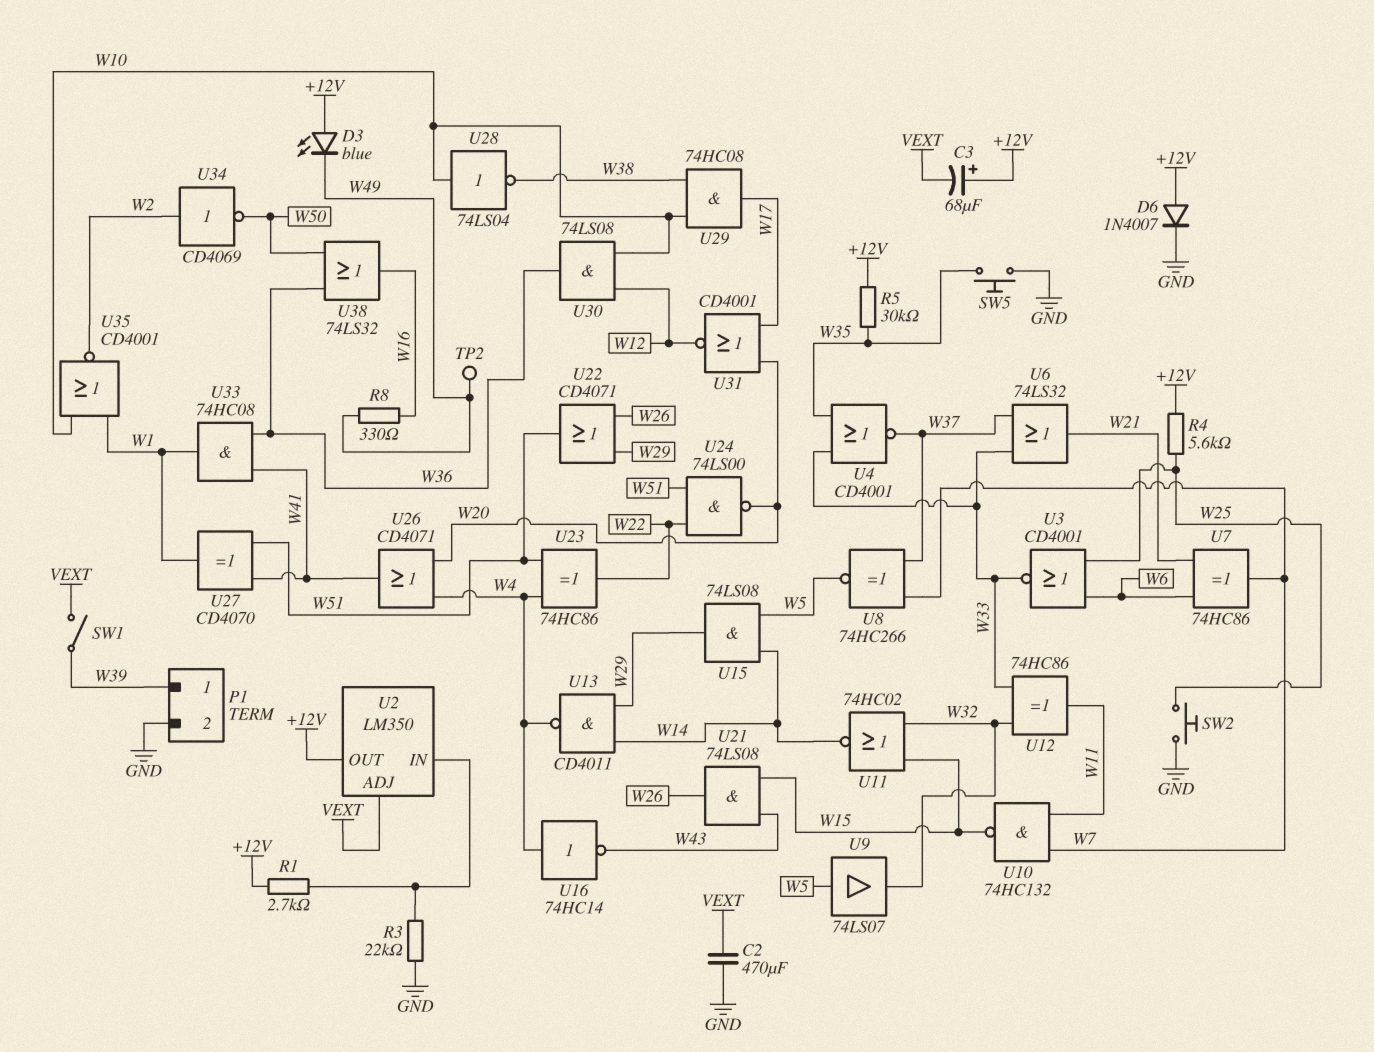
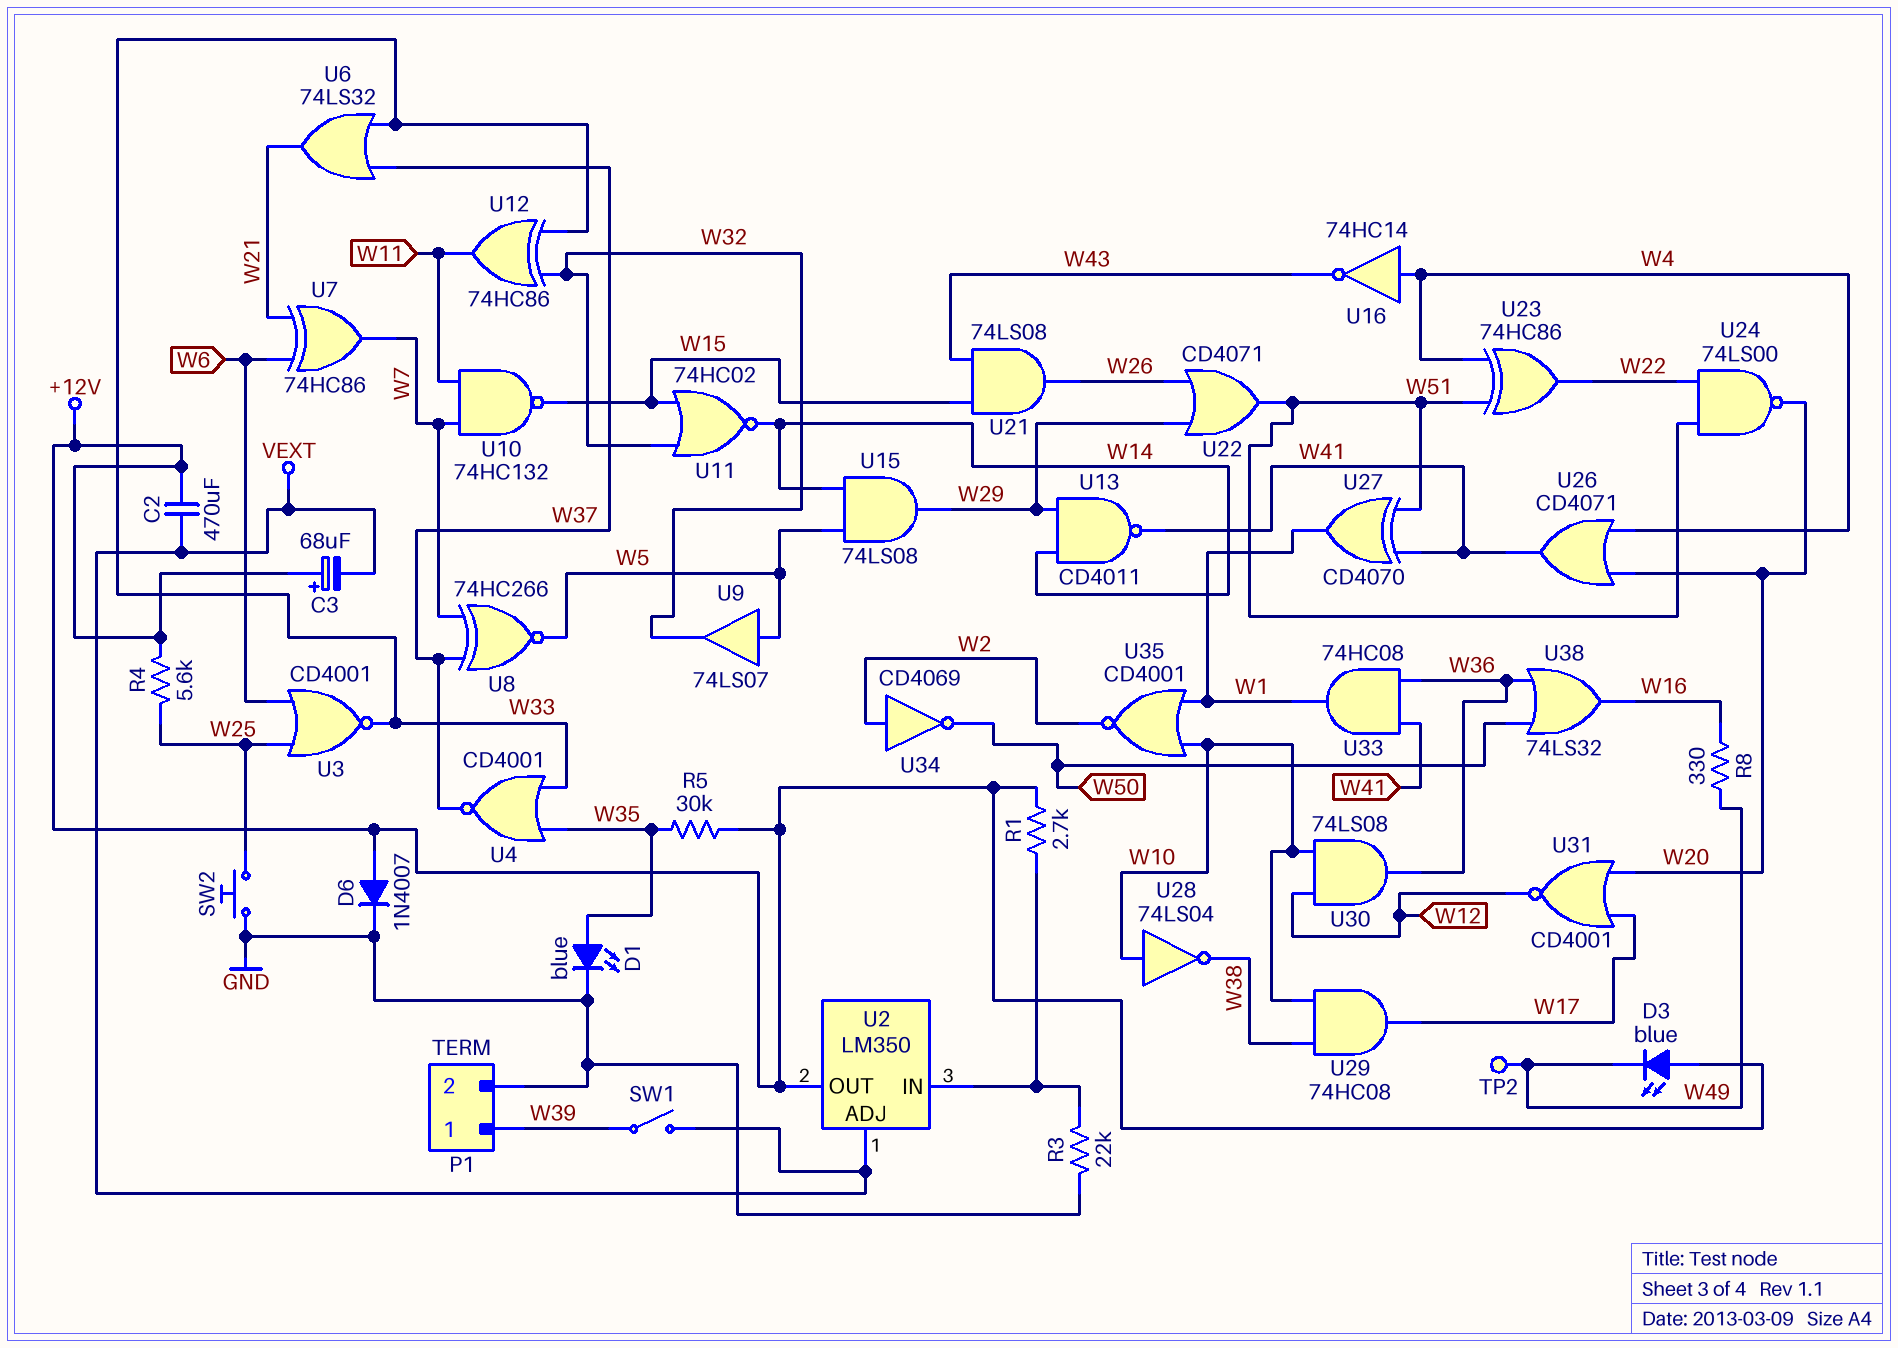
C2: 470uF (GND, VEXT) -> 470uF (+12V, VEXT)
D1: none -> LED blue (A W35, K GND)
SW5: button (GND, W35) -> none
U13: NAND CD4011 (in W14, in W29, out W4) -> NAND CD4011 (in W14, in W29, out W41)

